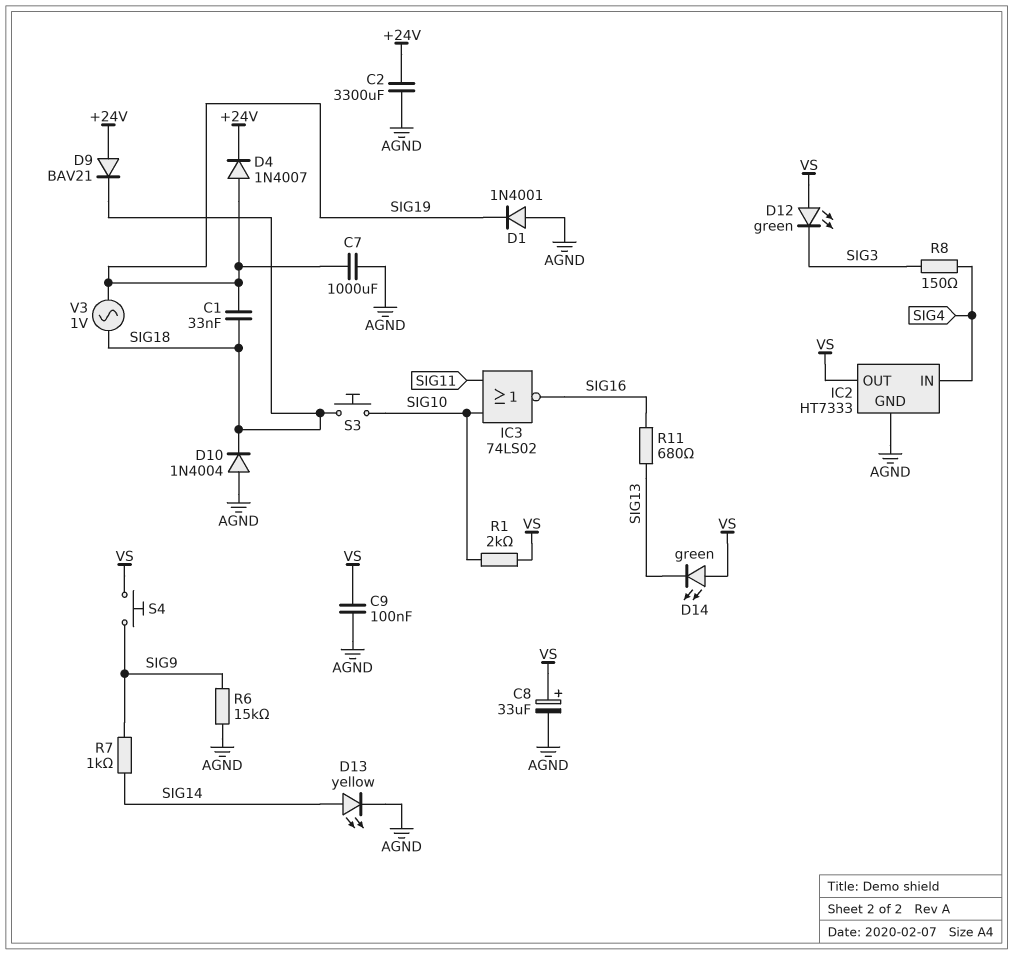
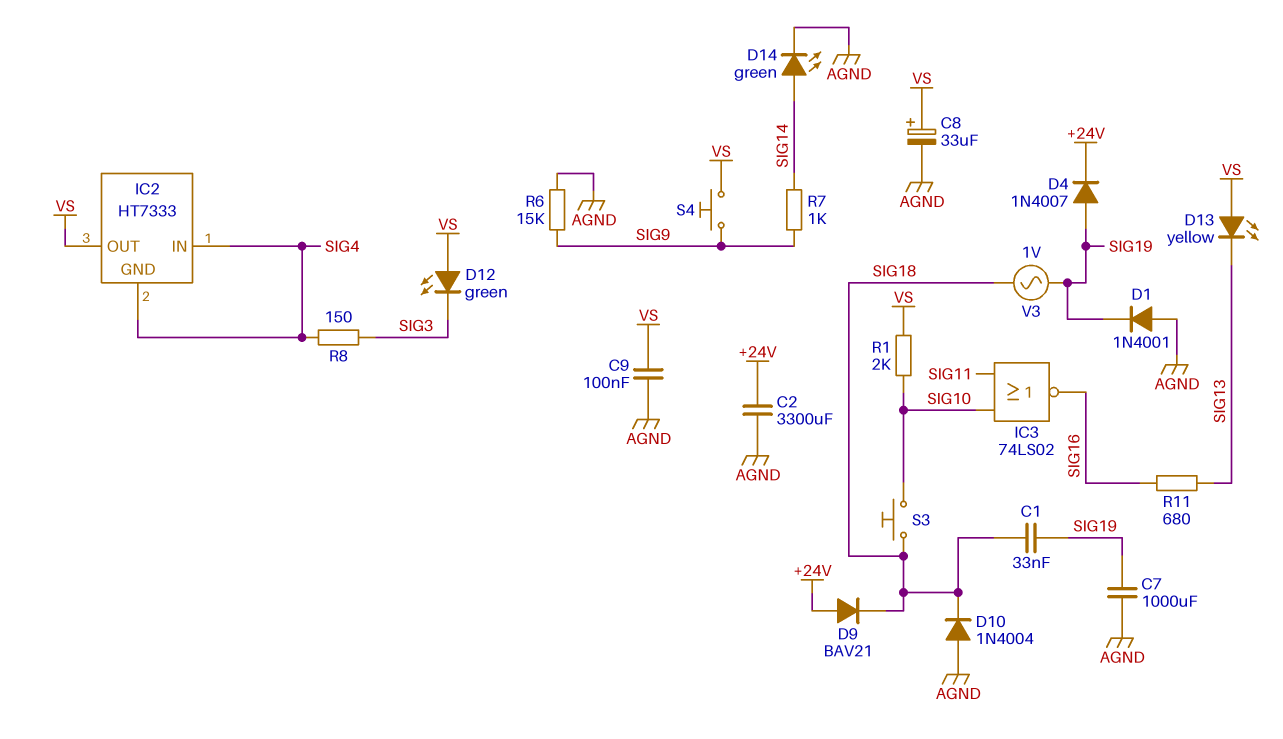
D13: LED yellow (A SIG14, K AGND) -> LED yellow (A VS, K SIG13)
D14: LED green (A VS, K SIG13) -> LED green (A SIG14, K AGND)
IC2 pin GND: AGND -> SIG4

